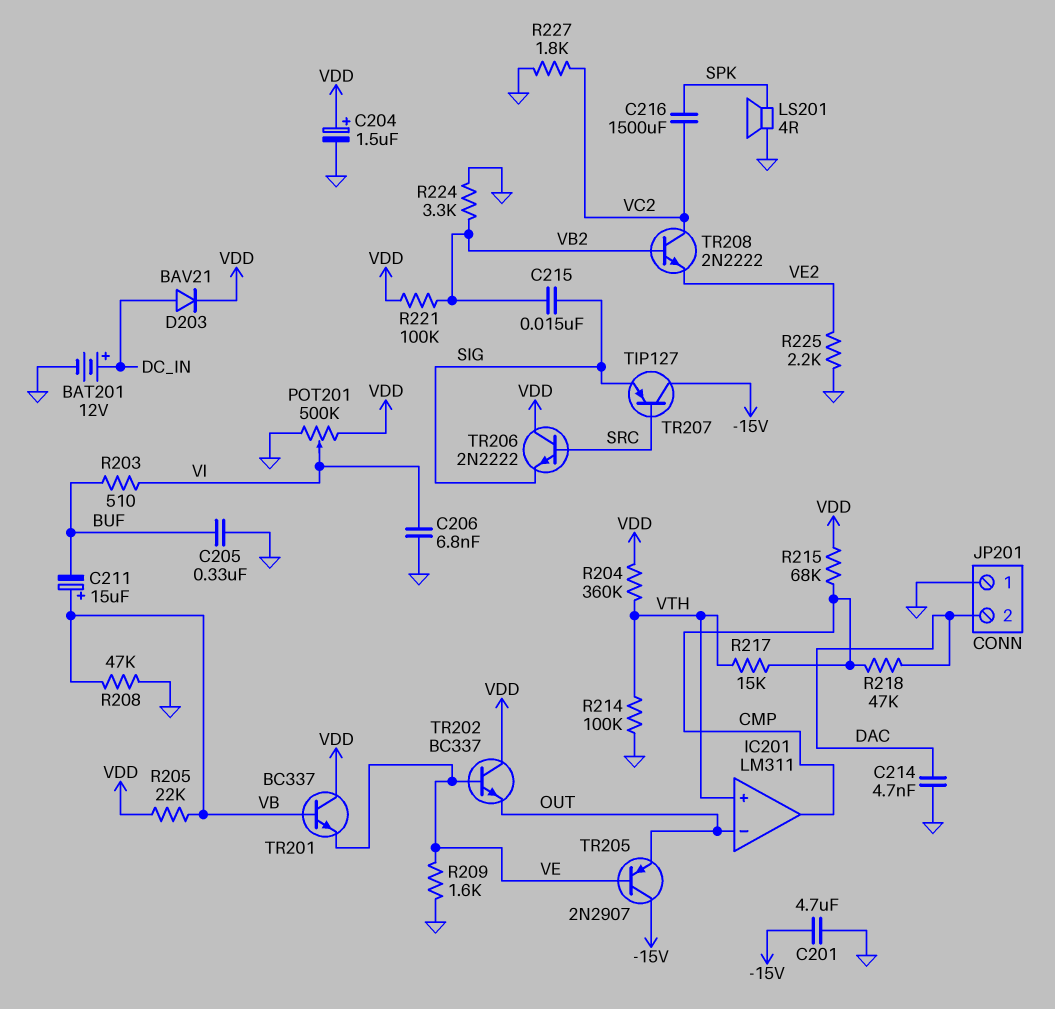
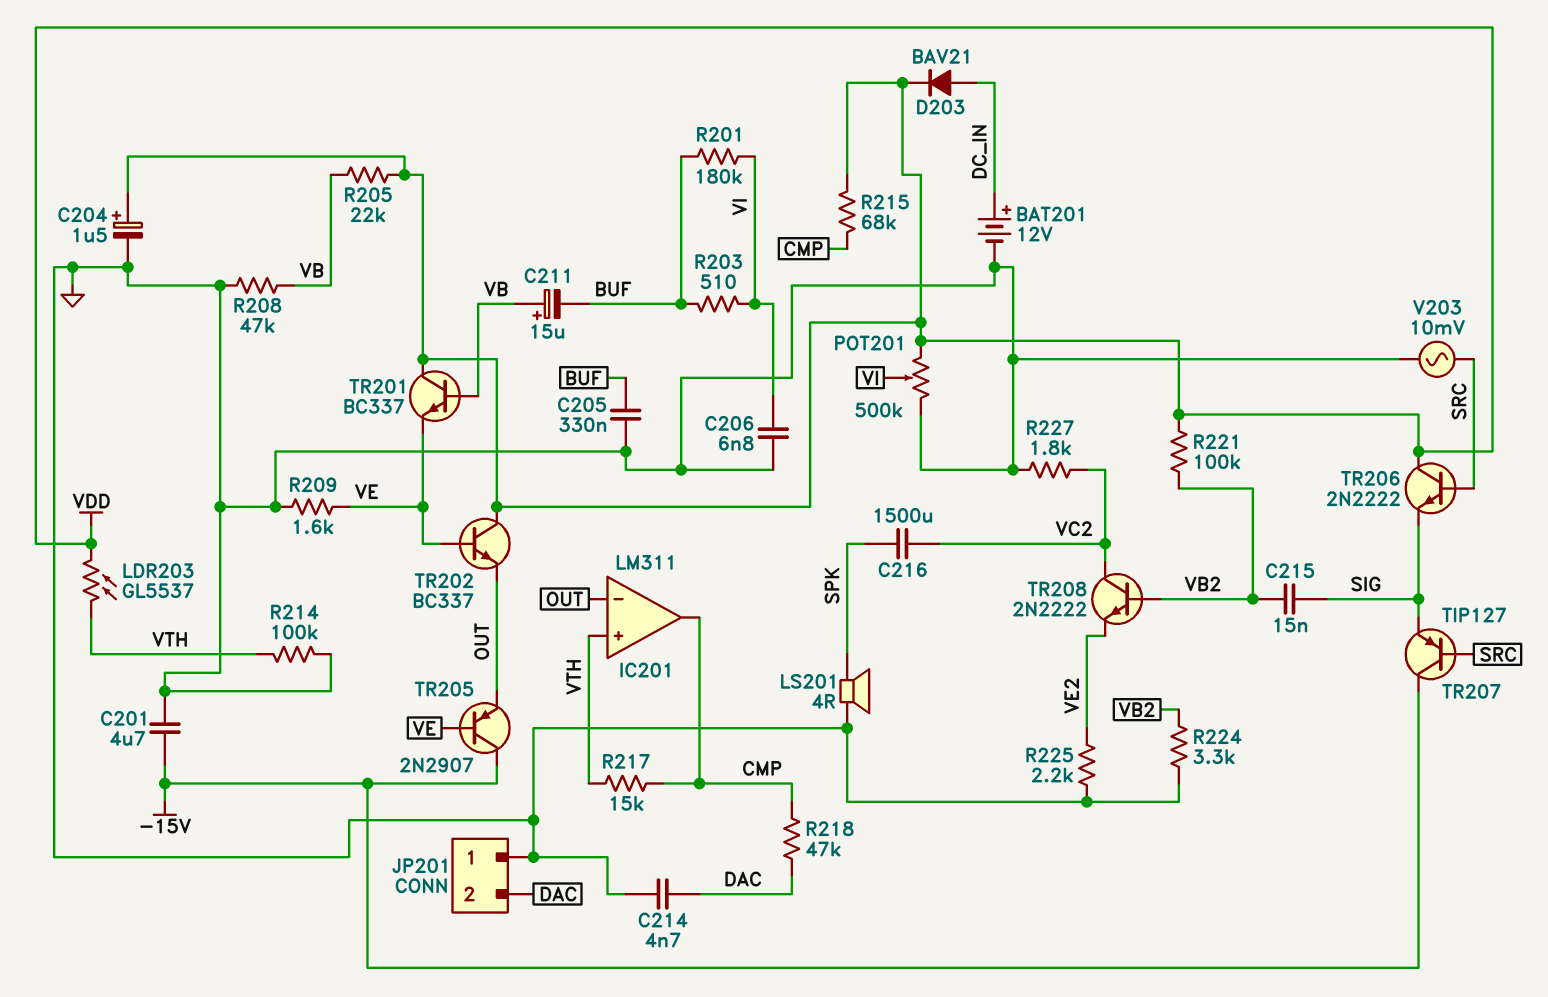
LDR203: none -> GL5537 (VDD, VTH)
R201: none -> 180k (BUF, VI)
R204: 360k (VDD, VTH) -> none
V203: none -> AC 10mV (GND, SRC)

